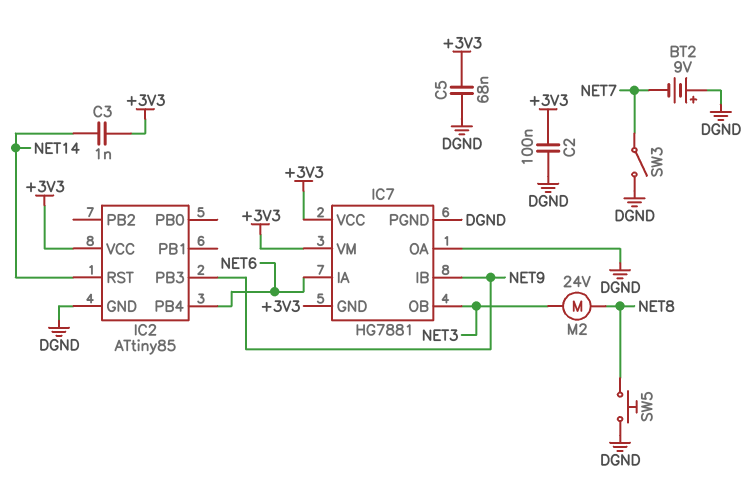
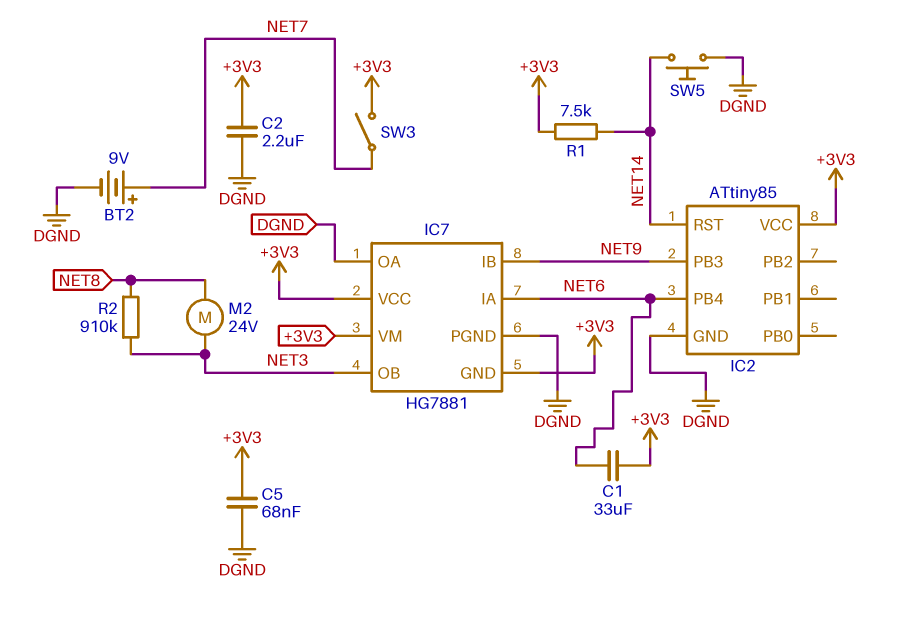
BT2: 9V (plus DGND, minus NET7) -> 9V (plus NET7, minus DGND)
C1: none -> 33uF (+3V3, NET6)
C2: 100nF (+3V3, DGND) -> 2.2uF (+3V3, DGND)
C3: 1nF (+3V3, NET14) -> none
R1: none -> 7.5k (+3V3, NET14)
R2: none -> 910k (NET3, NET8)
SW3: switch (DGND, NET7) -> switch (+3V3, NET7)
SW5: button (DGND, NET8) -> button (DGND, NET14)

